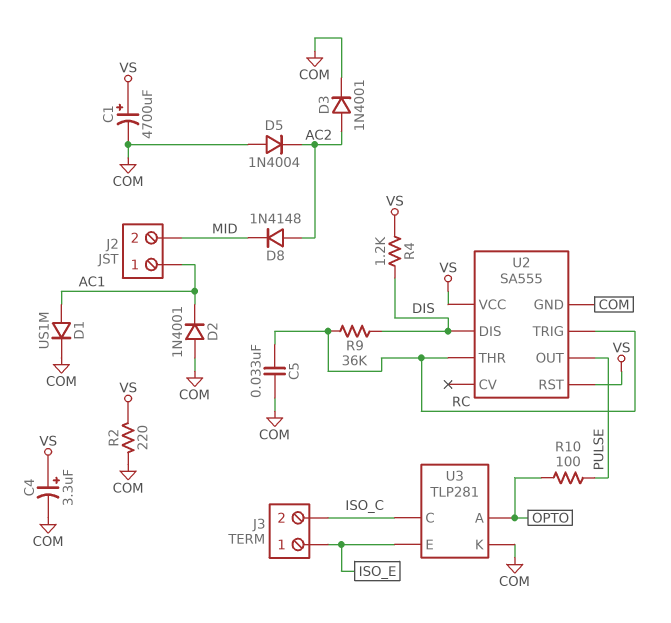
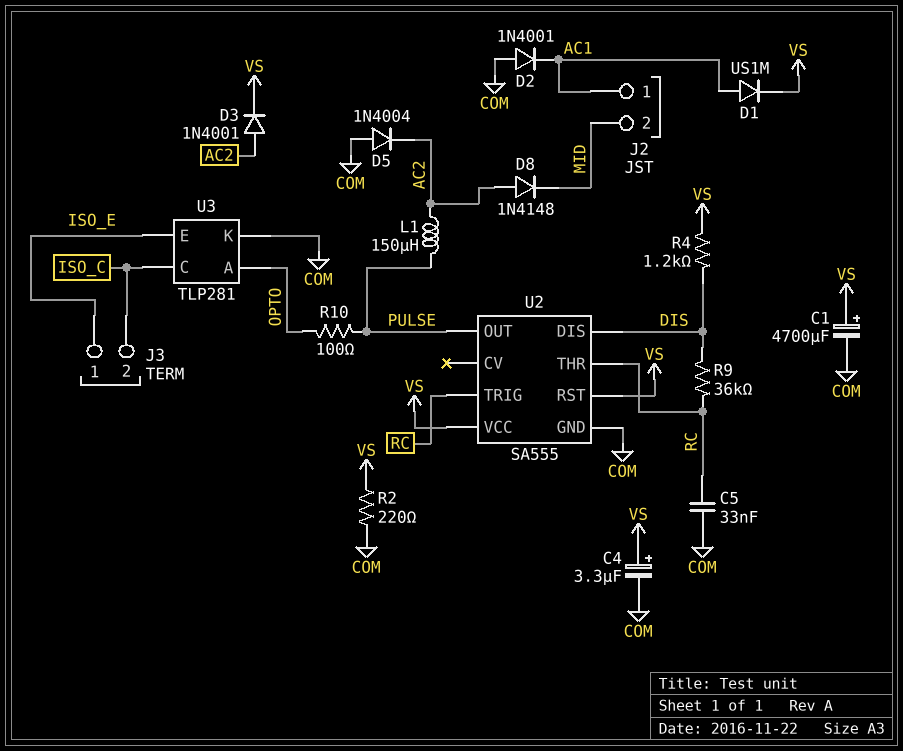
D1: diode US1M (A AC1, K COM) -> diode US1M (A AC1, K VS)
D3: diode 1N4001 (A AC2, K COM) -> diode 1N4001 (A AC2, K VS)
L1: none -> 150uH (AC2, PULSE)

